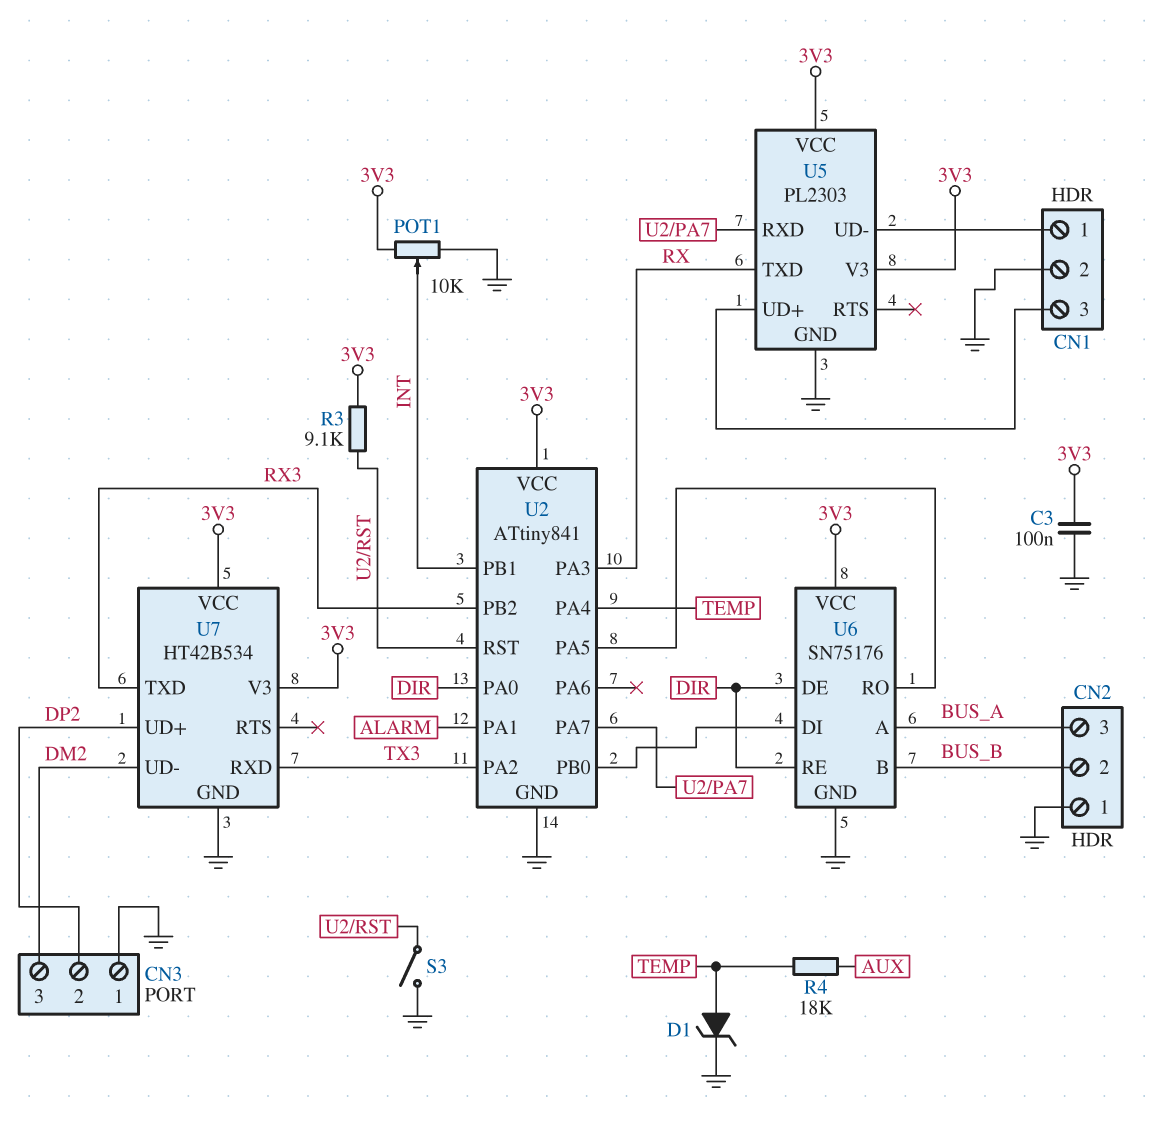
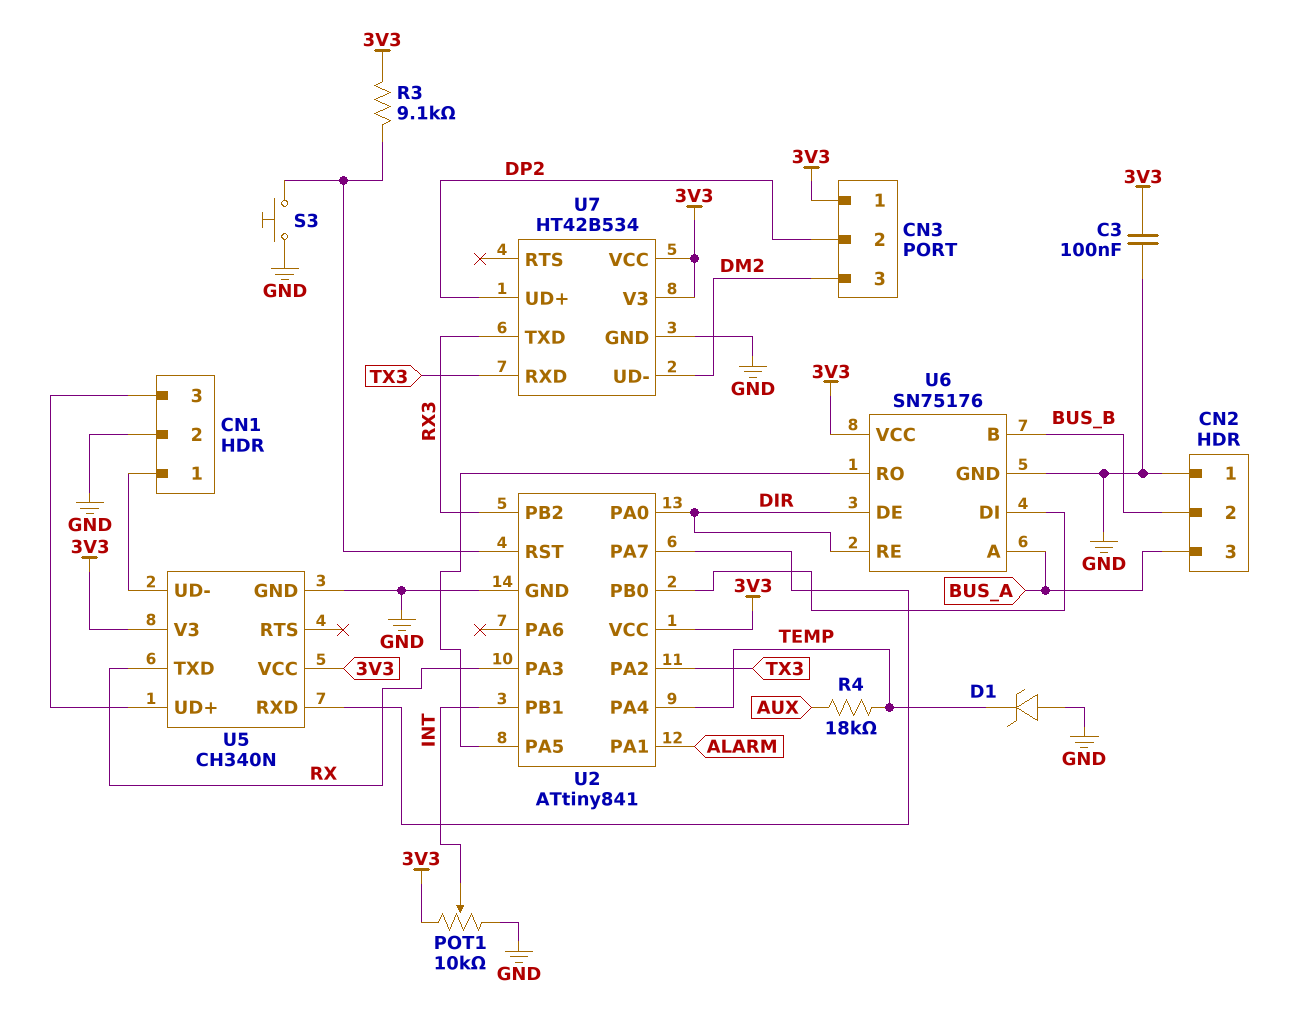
CN3 pin 1: GND -> 3V3
D1: zener (A TEMP, K GND) -> zener (A GND, K TEMP)
S3: switch (GND, U2/RST) -> button (GND, U2/RST)
U5: PL2303 -> CH340N

